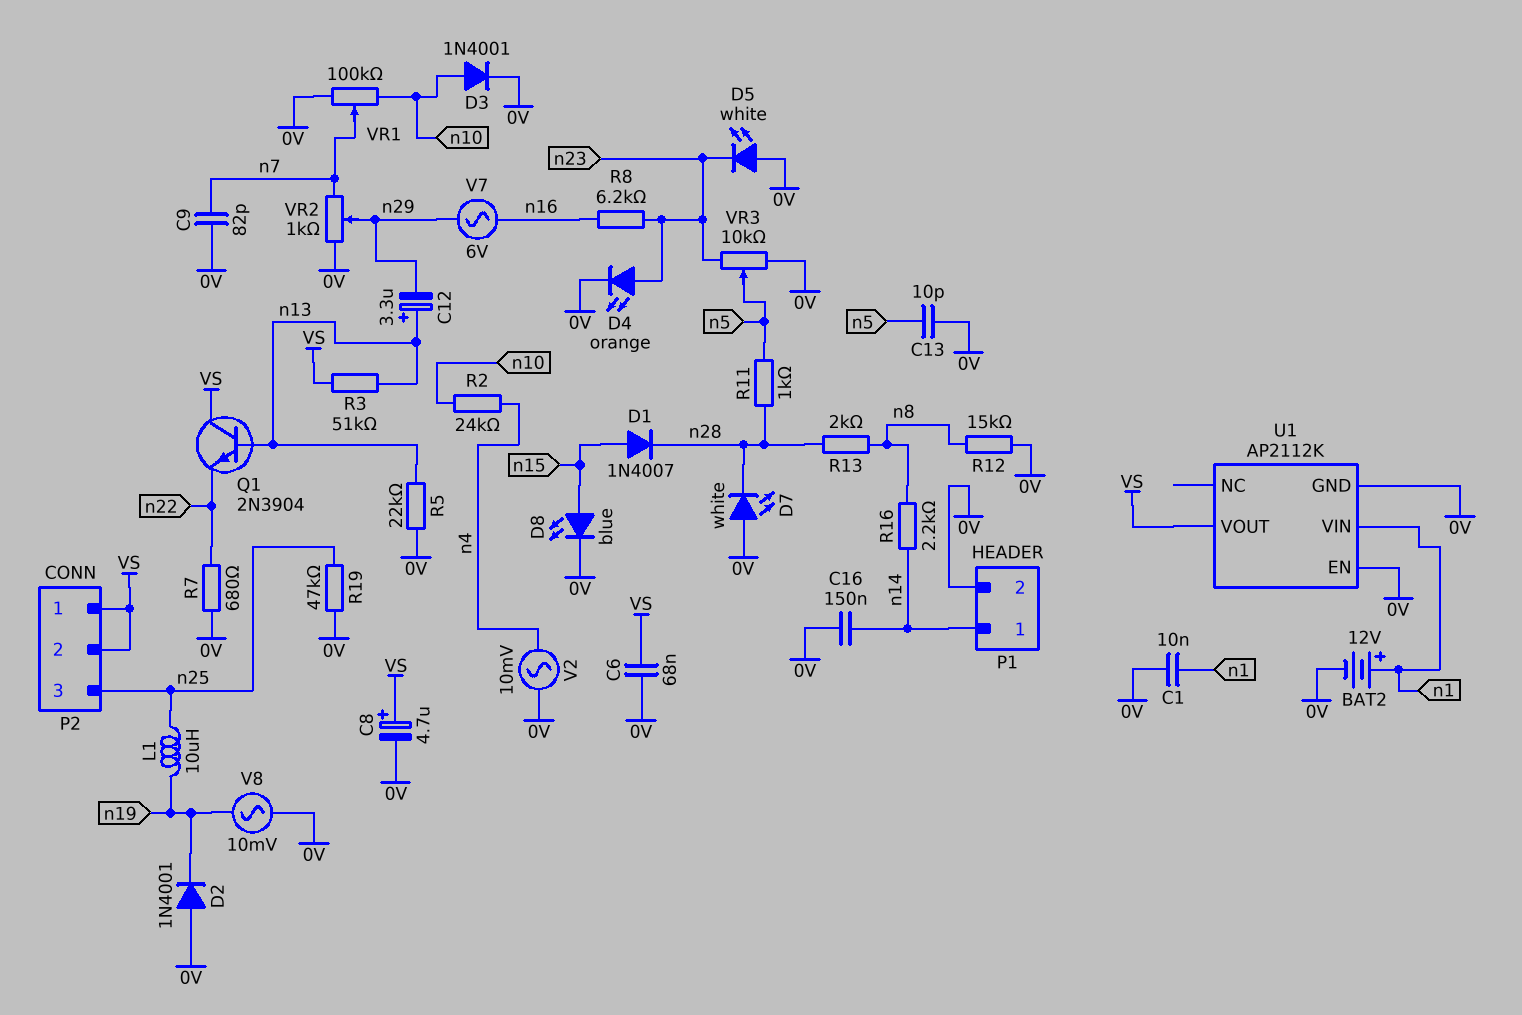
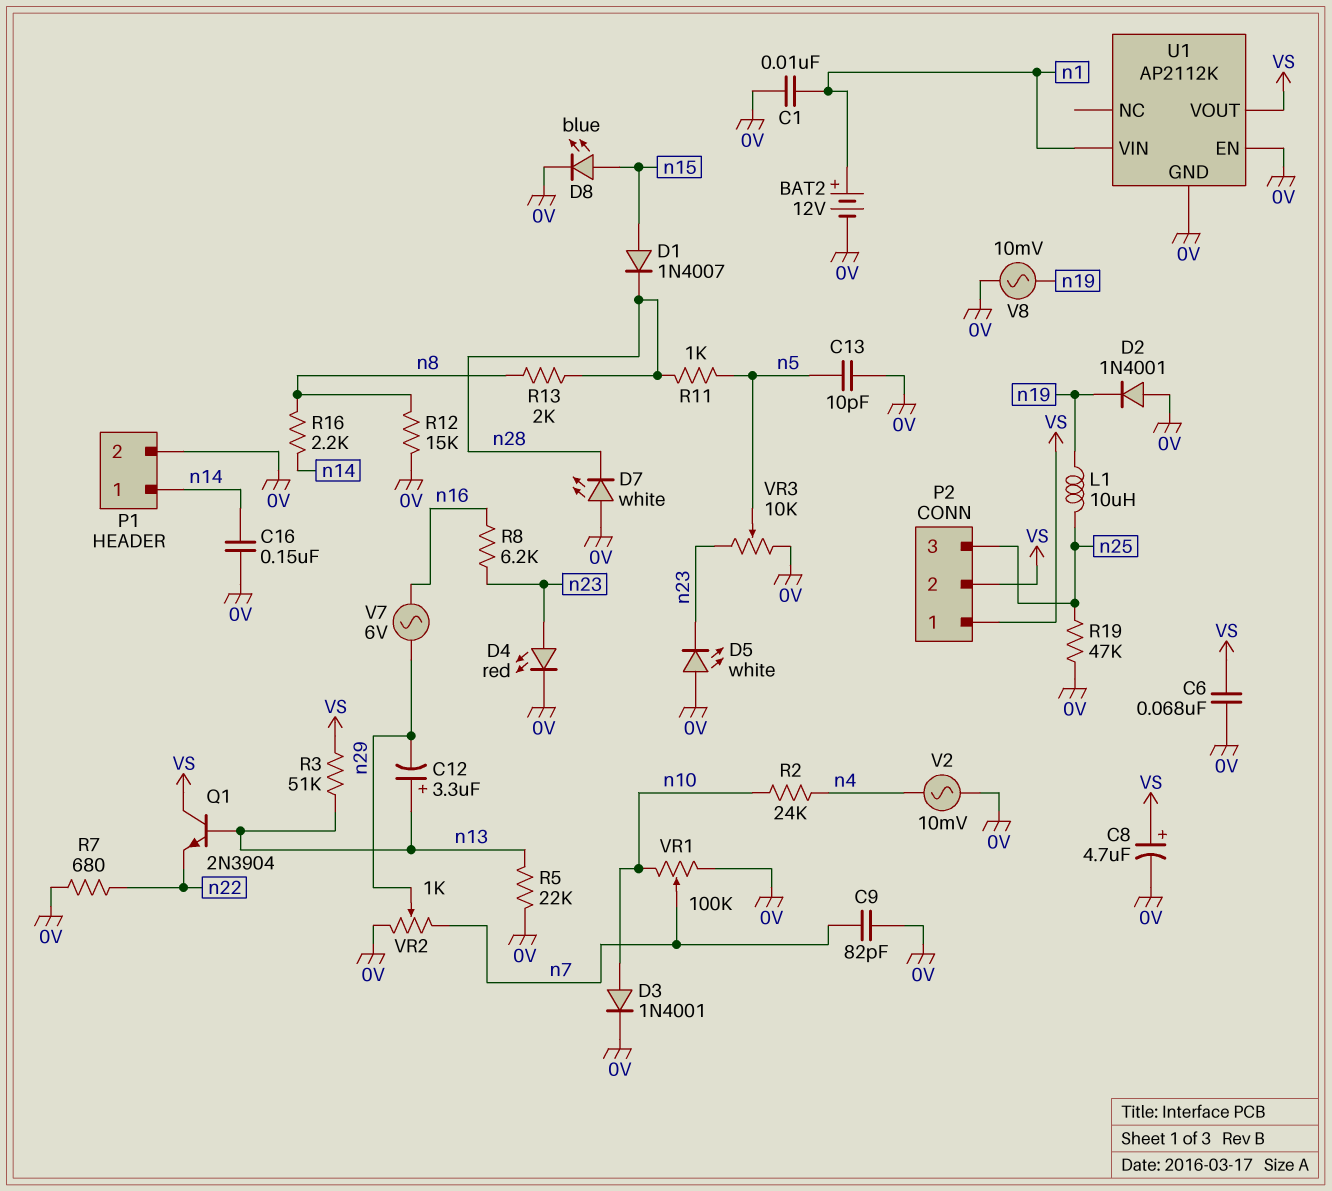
D4: LED orange (A n23, K 0V) -> LED red (A n23, K 0V)

